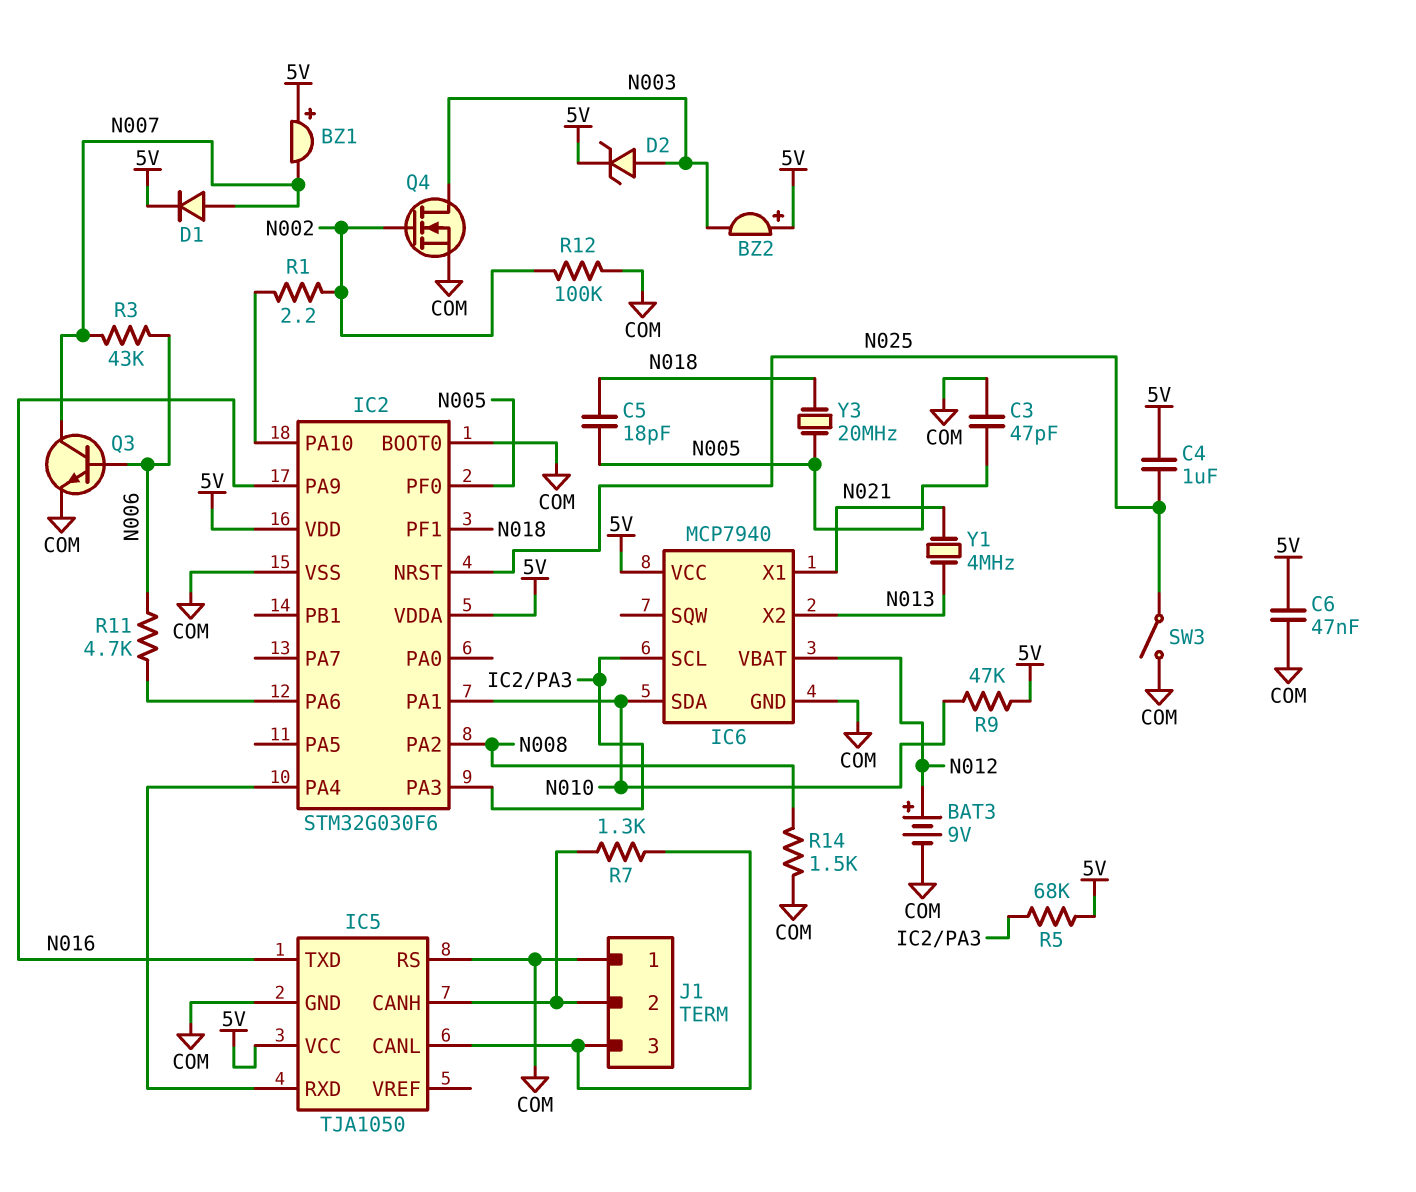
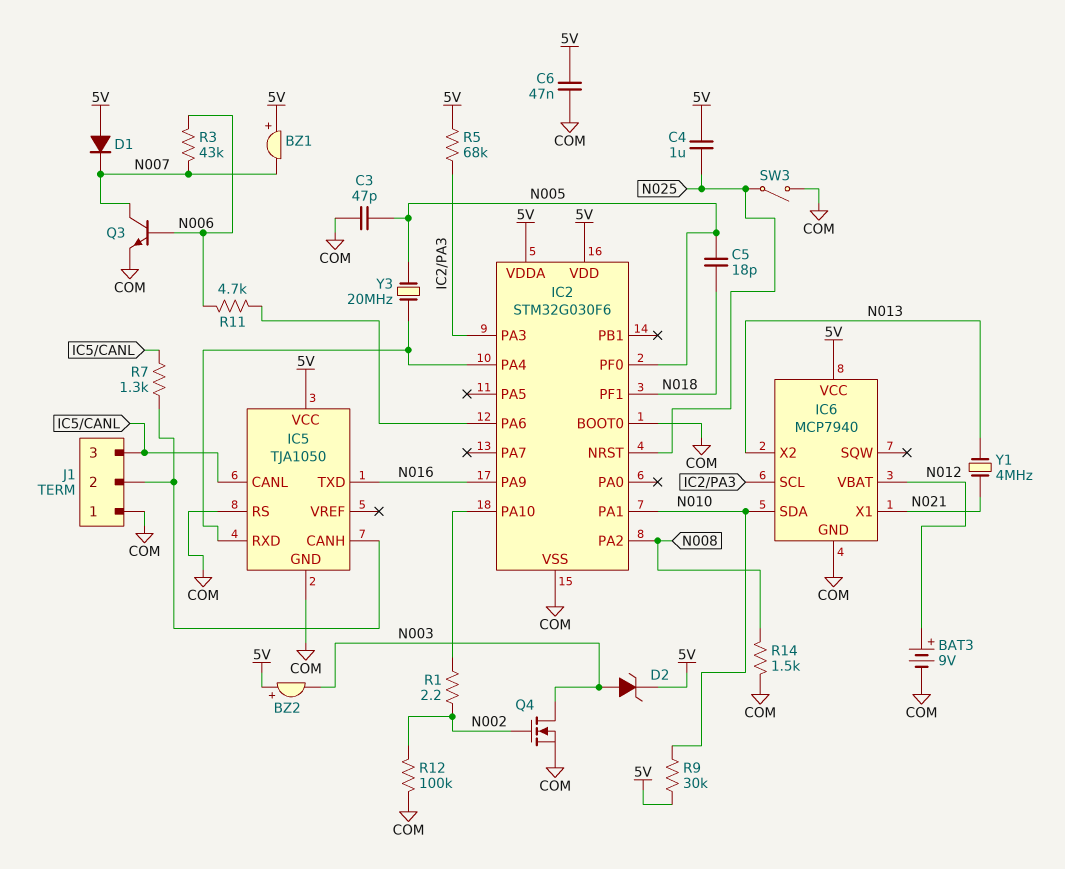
D1: diode (A N007, K 5V) -> diode (A 5V, K N007)
R9: 47k (5V, N010) -> 30k (5V, N010)
Y3: 20MHz (N005, N018) -> 20MHz (IC2/PA4, N005)

